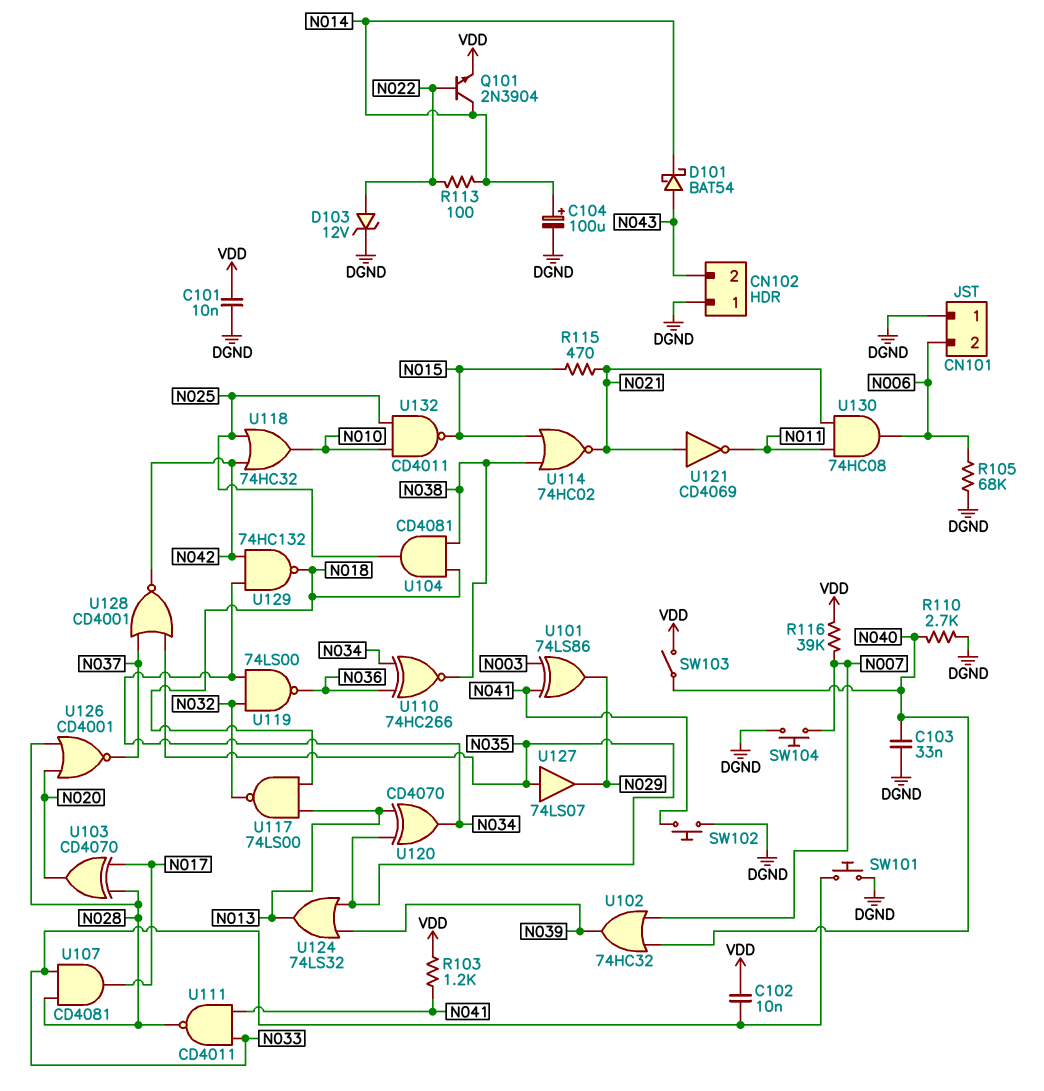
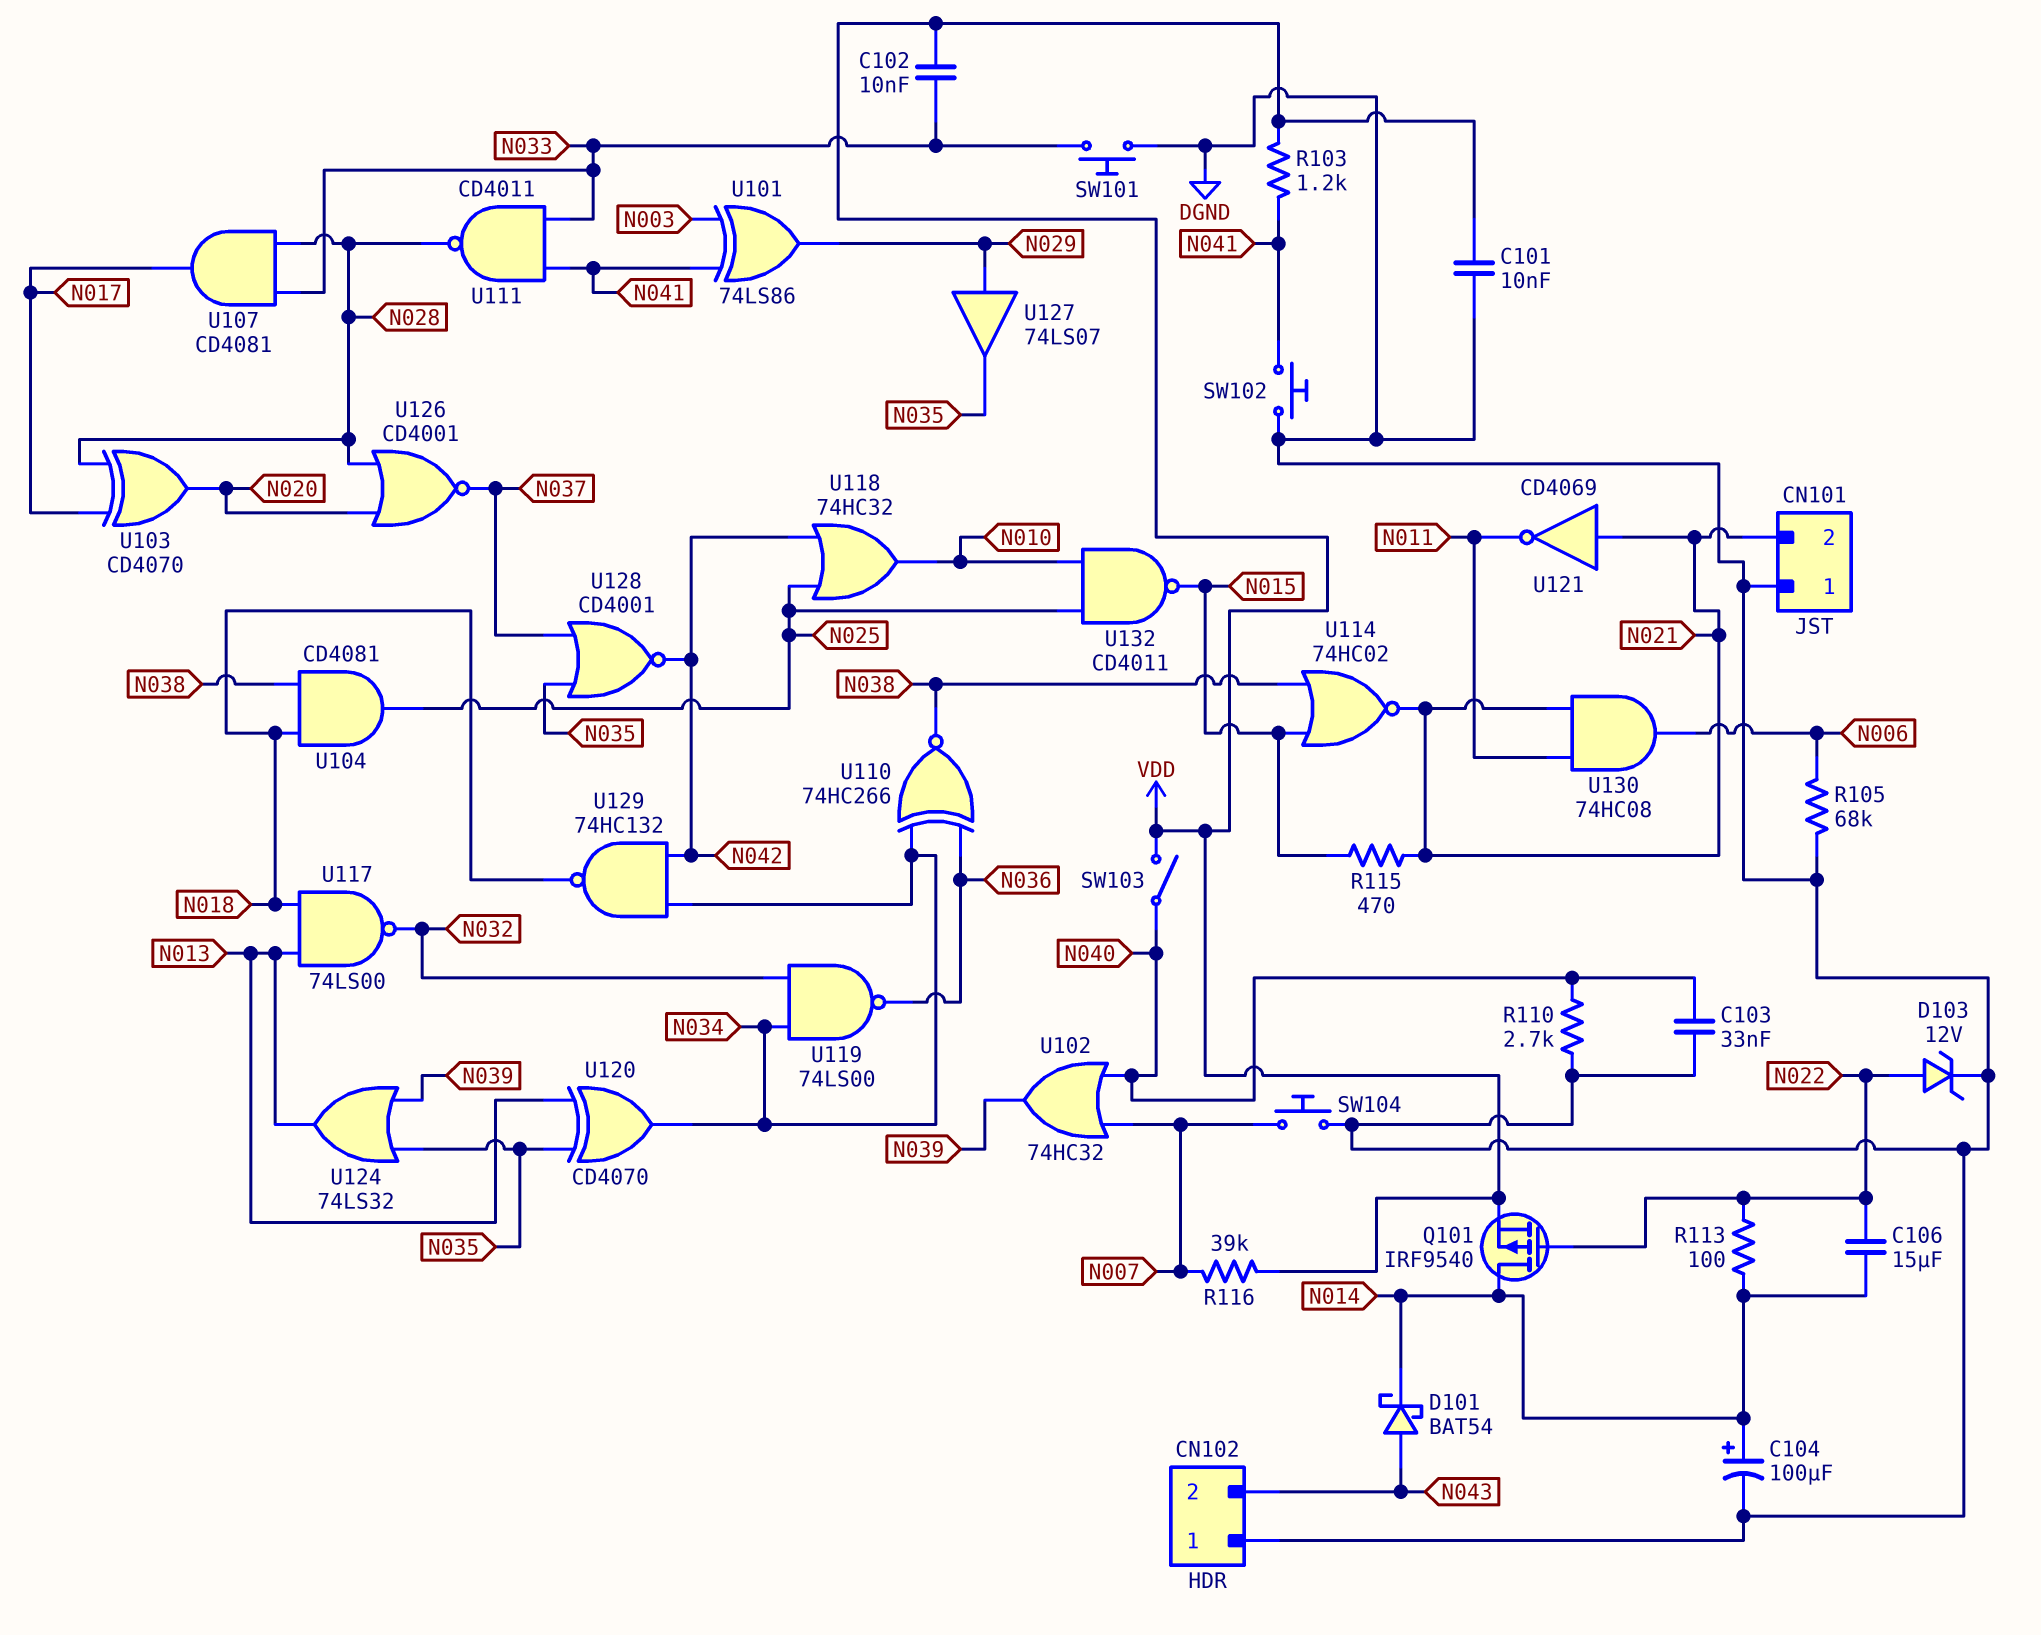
C106: none -> 15uF (N014, N022)
CN101 pin 2: N006 -> N021
Q101: NPN 2N3904 (B N022, C N014, E VDD) -> PMOS IRF9540 (G N022, D N014, S VDD)
U127: buffer 74LS07 (in N035, out N029) -> buffer 74LS07 (in N029, out N035)

